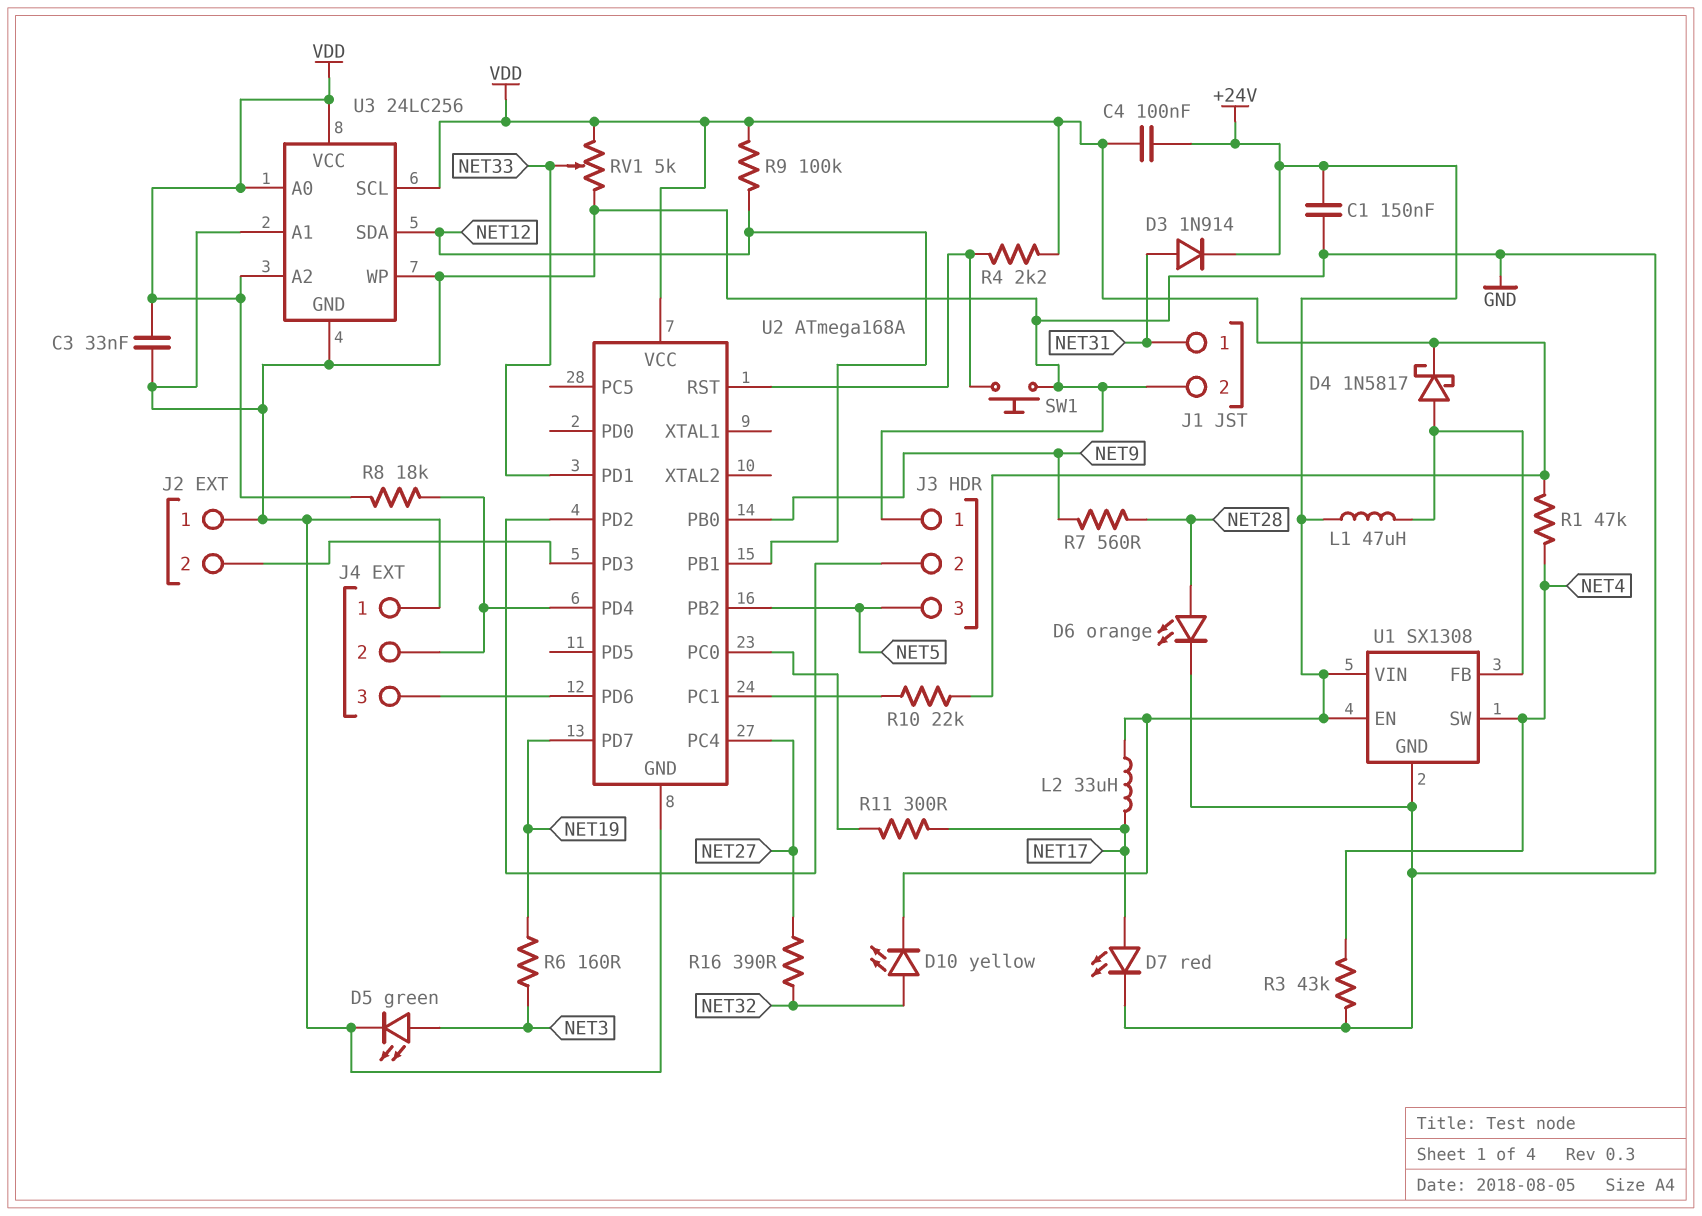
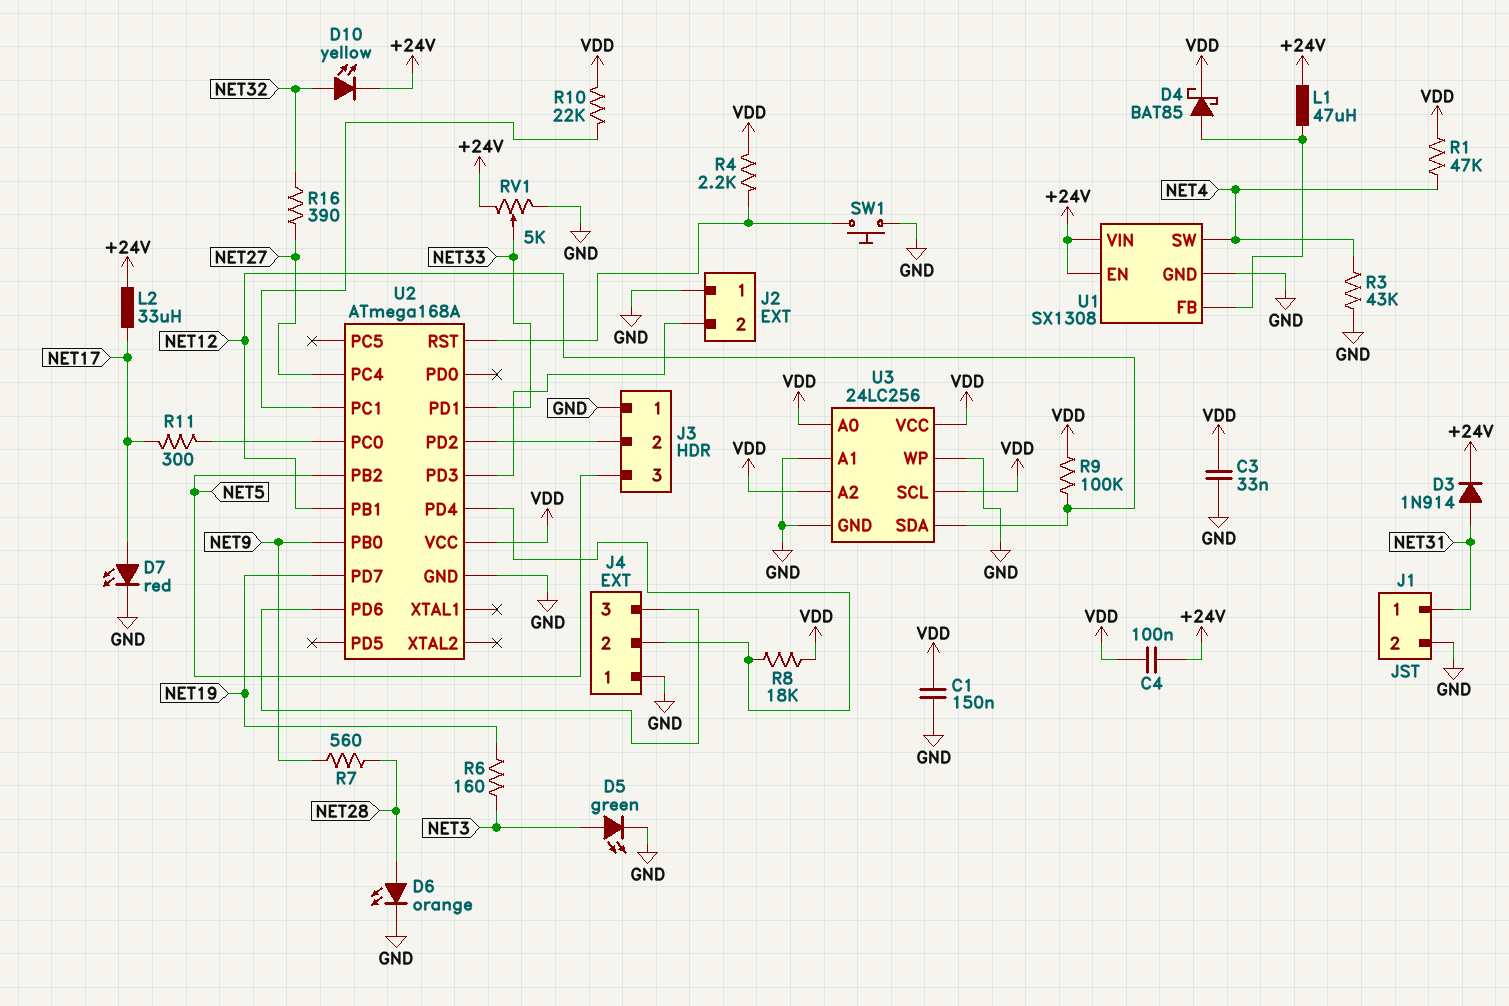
C1: 150nF (+24V, GND) -> 150nF (GND, VDD)
D4: schottky 1N5817 (A U1/FB, K VDD) -> schottky BAT85 (A U1/FB, K VDD)
RV1: 5k (GND, VDD, wiper NET33) -> 5k (+24V, GND, wiper NET33)

